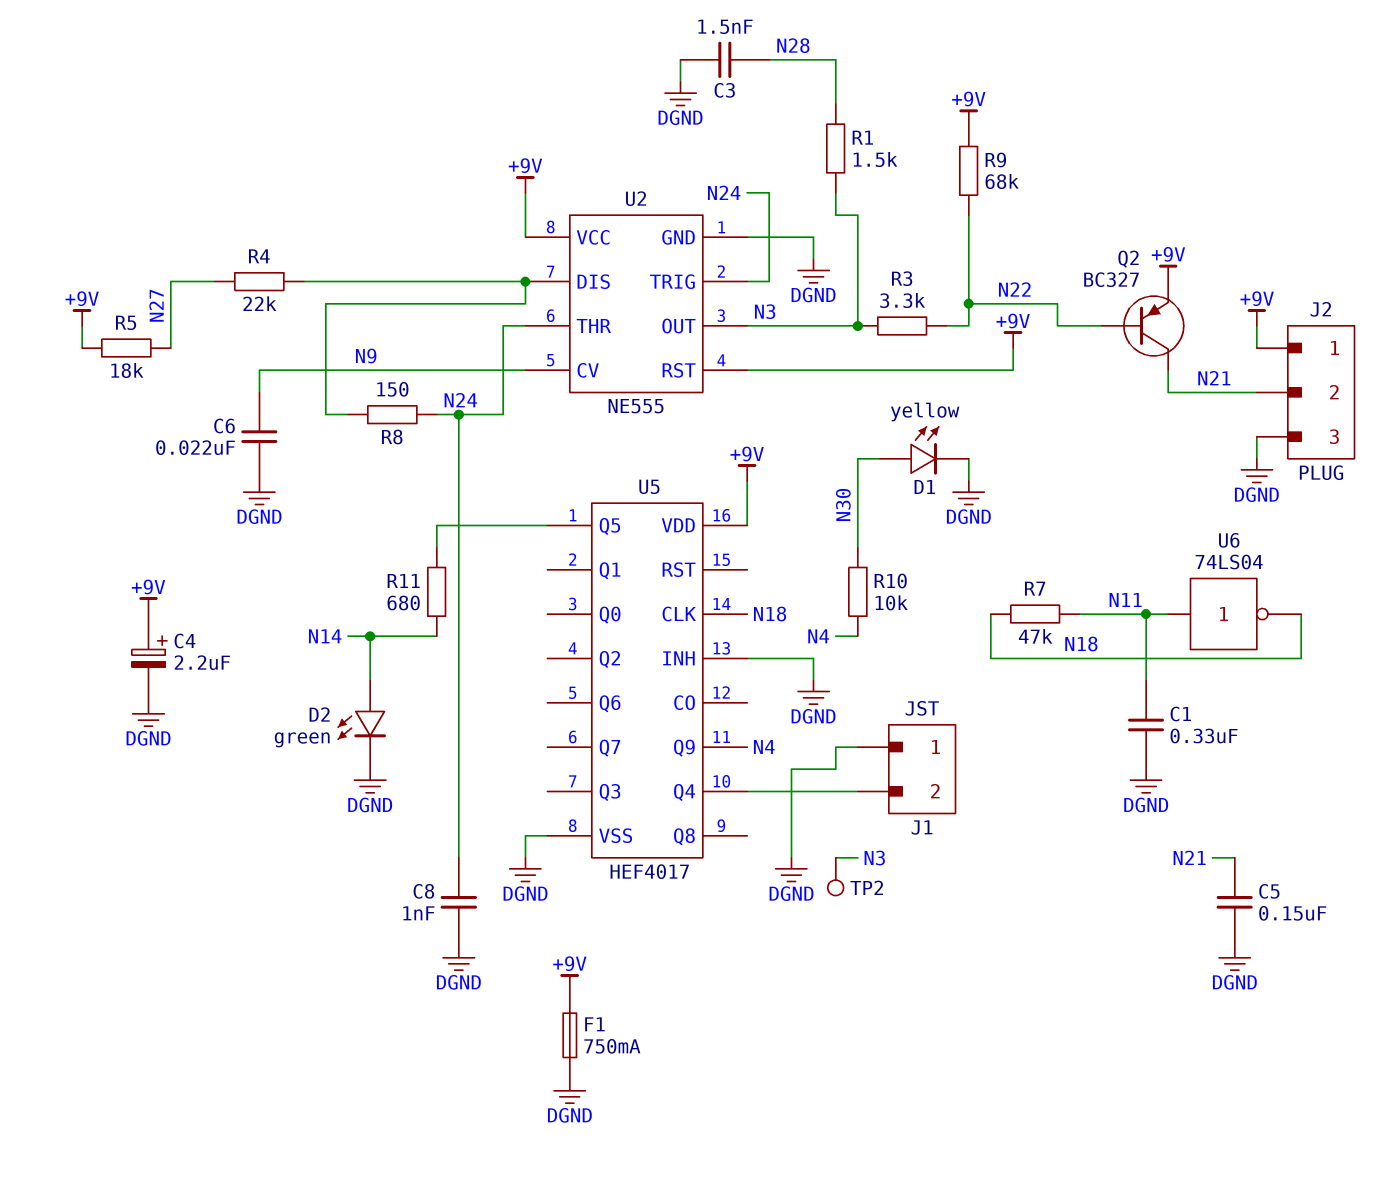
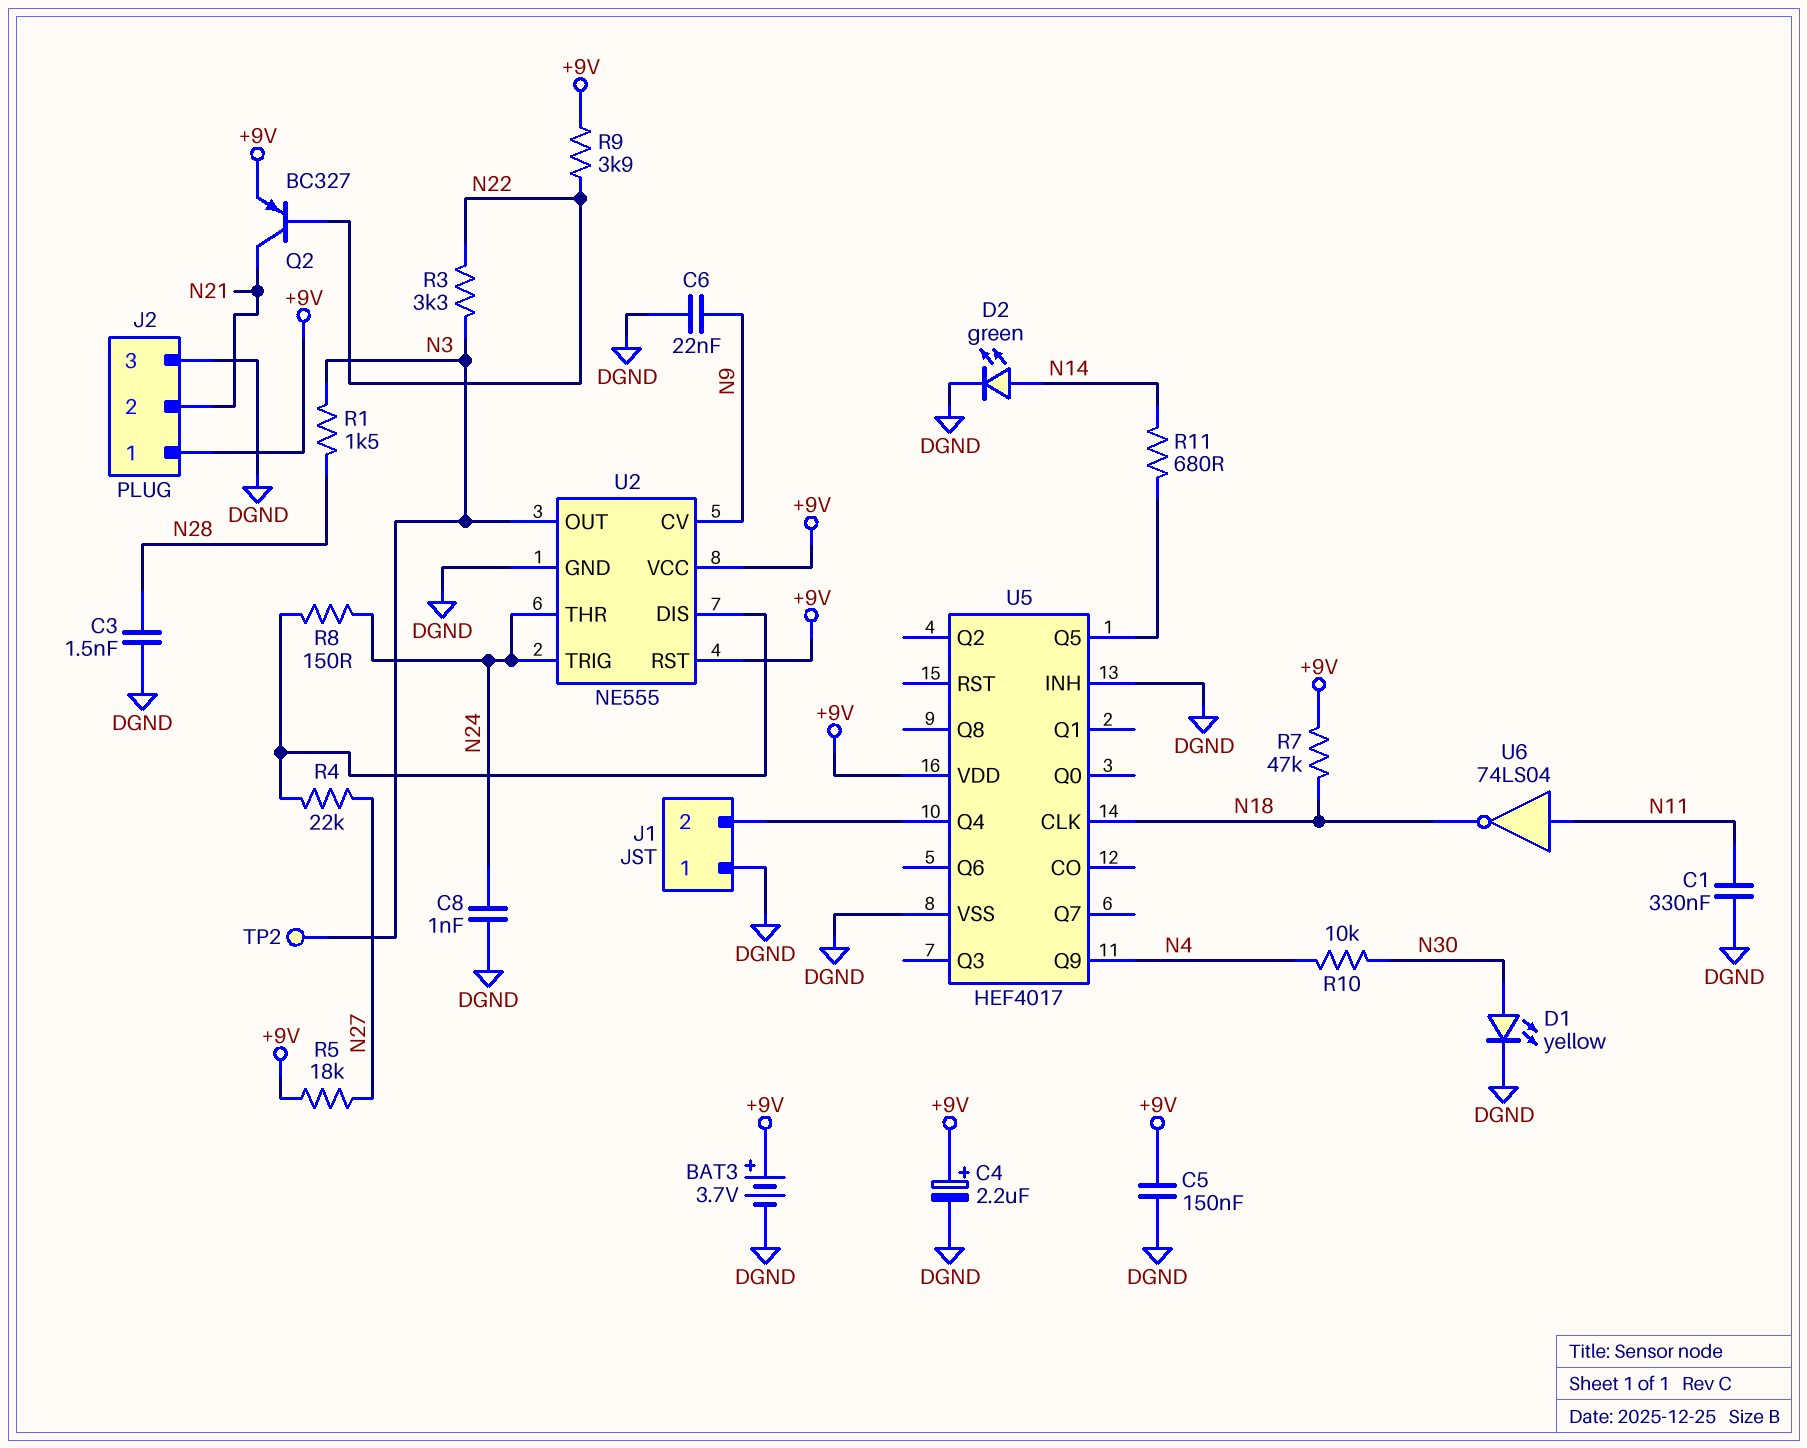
BAT3: none -> 3.7V (plus +9V, minus DGND)
C5: 150nF (DGND, N21) -> 150nF (+9V, DGND)
F1: 750mA (+9V, DGND) -> none
R7: 47k (N11, N18) -> 47k (+9V, N18)
R9: 68k (+9V, N22) -> 3.9k (+9V, N22)

